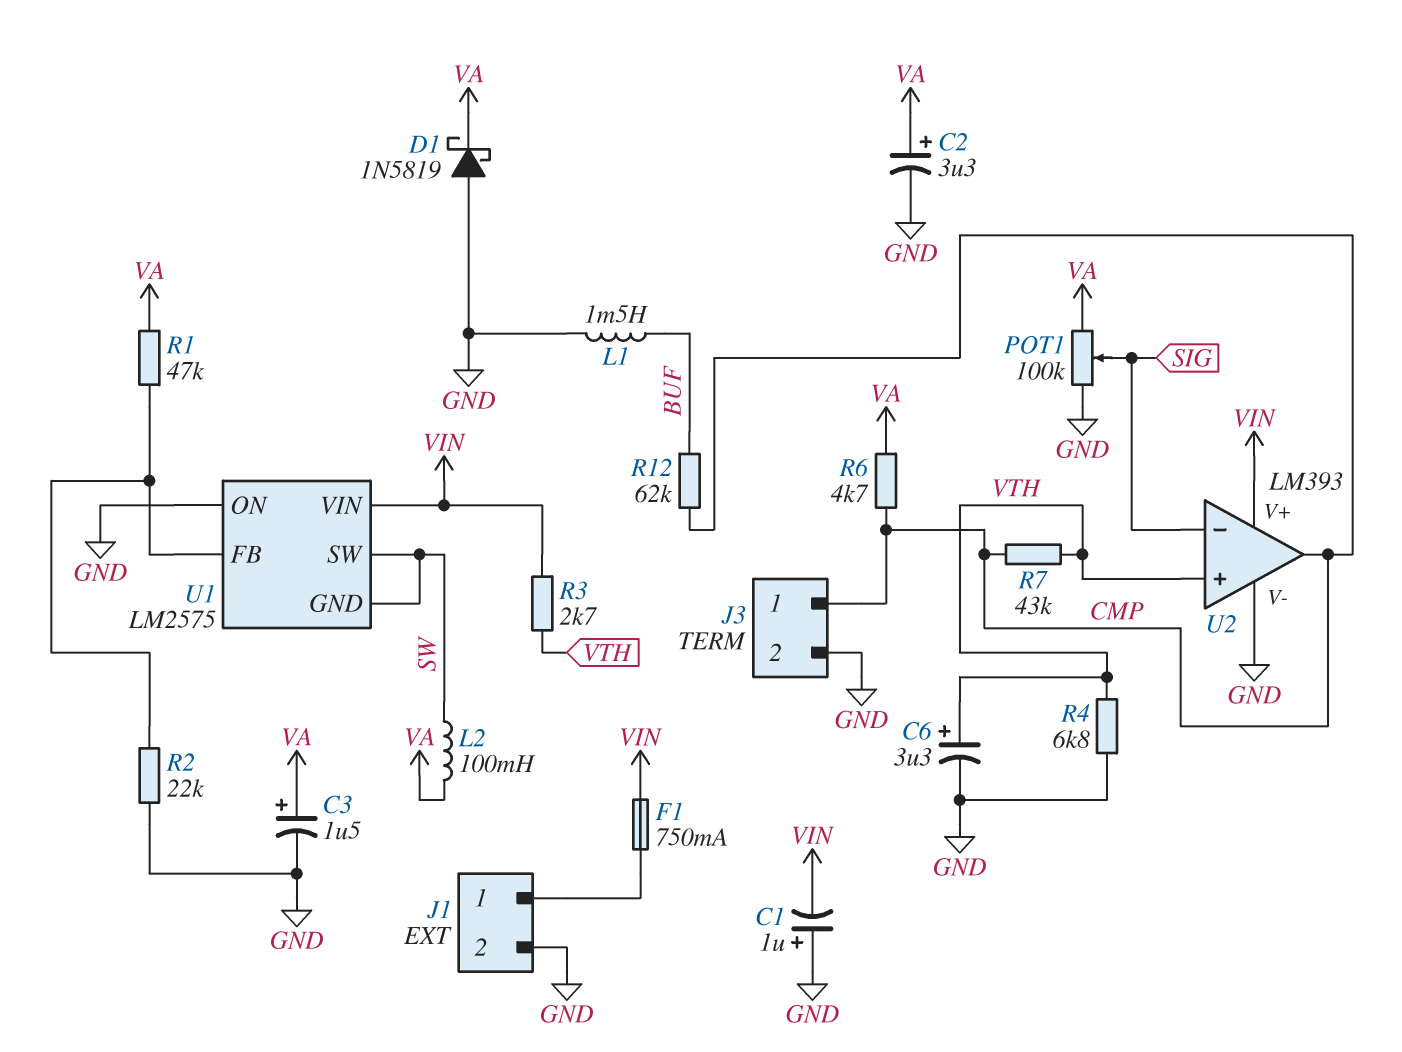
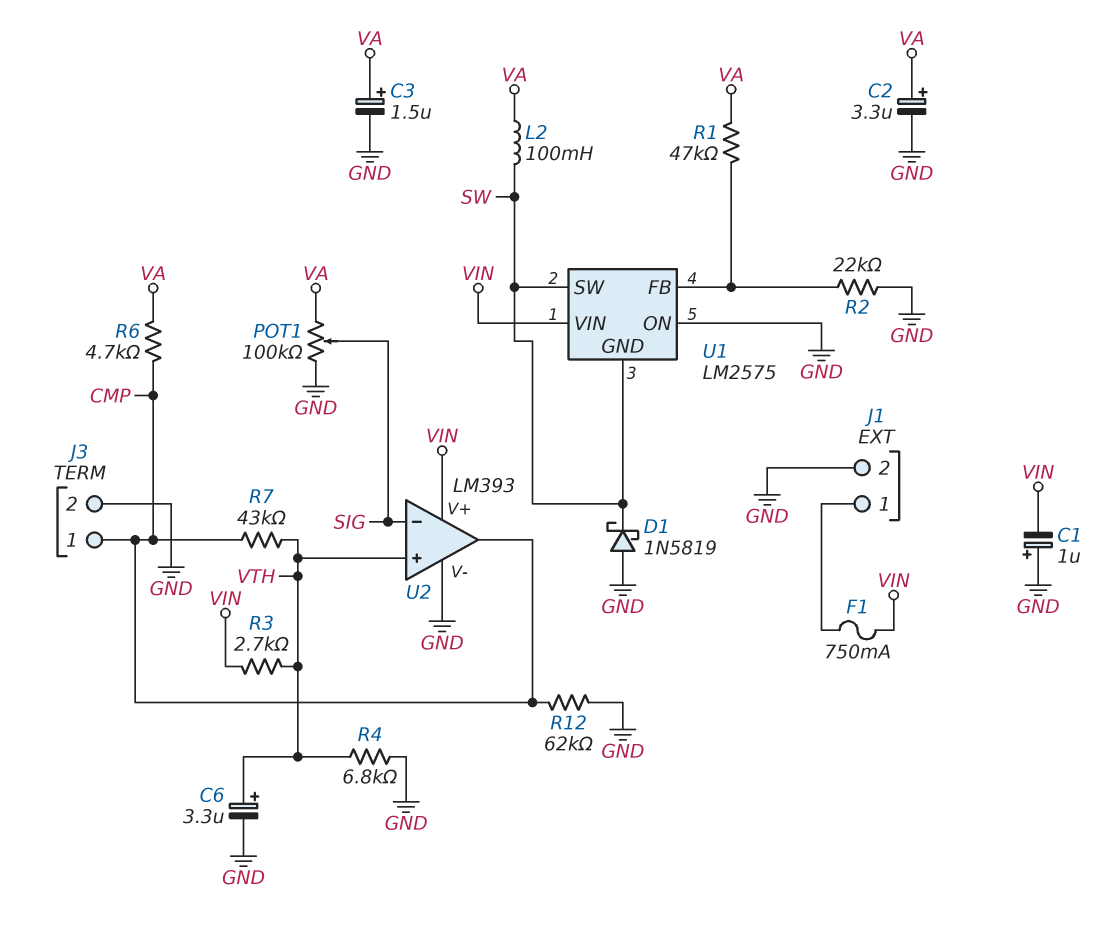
D1: schottky 1N5819 (A GND, K VA) -> schottky 1N5819 (A GND, K SW)
L1: 1.5mH (BUF, GND) -> none
R12: 62k (BUF, CMP) -> 62k (CMP, GND)

